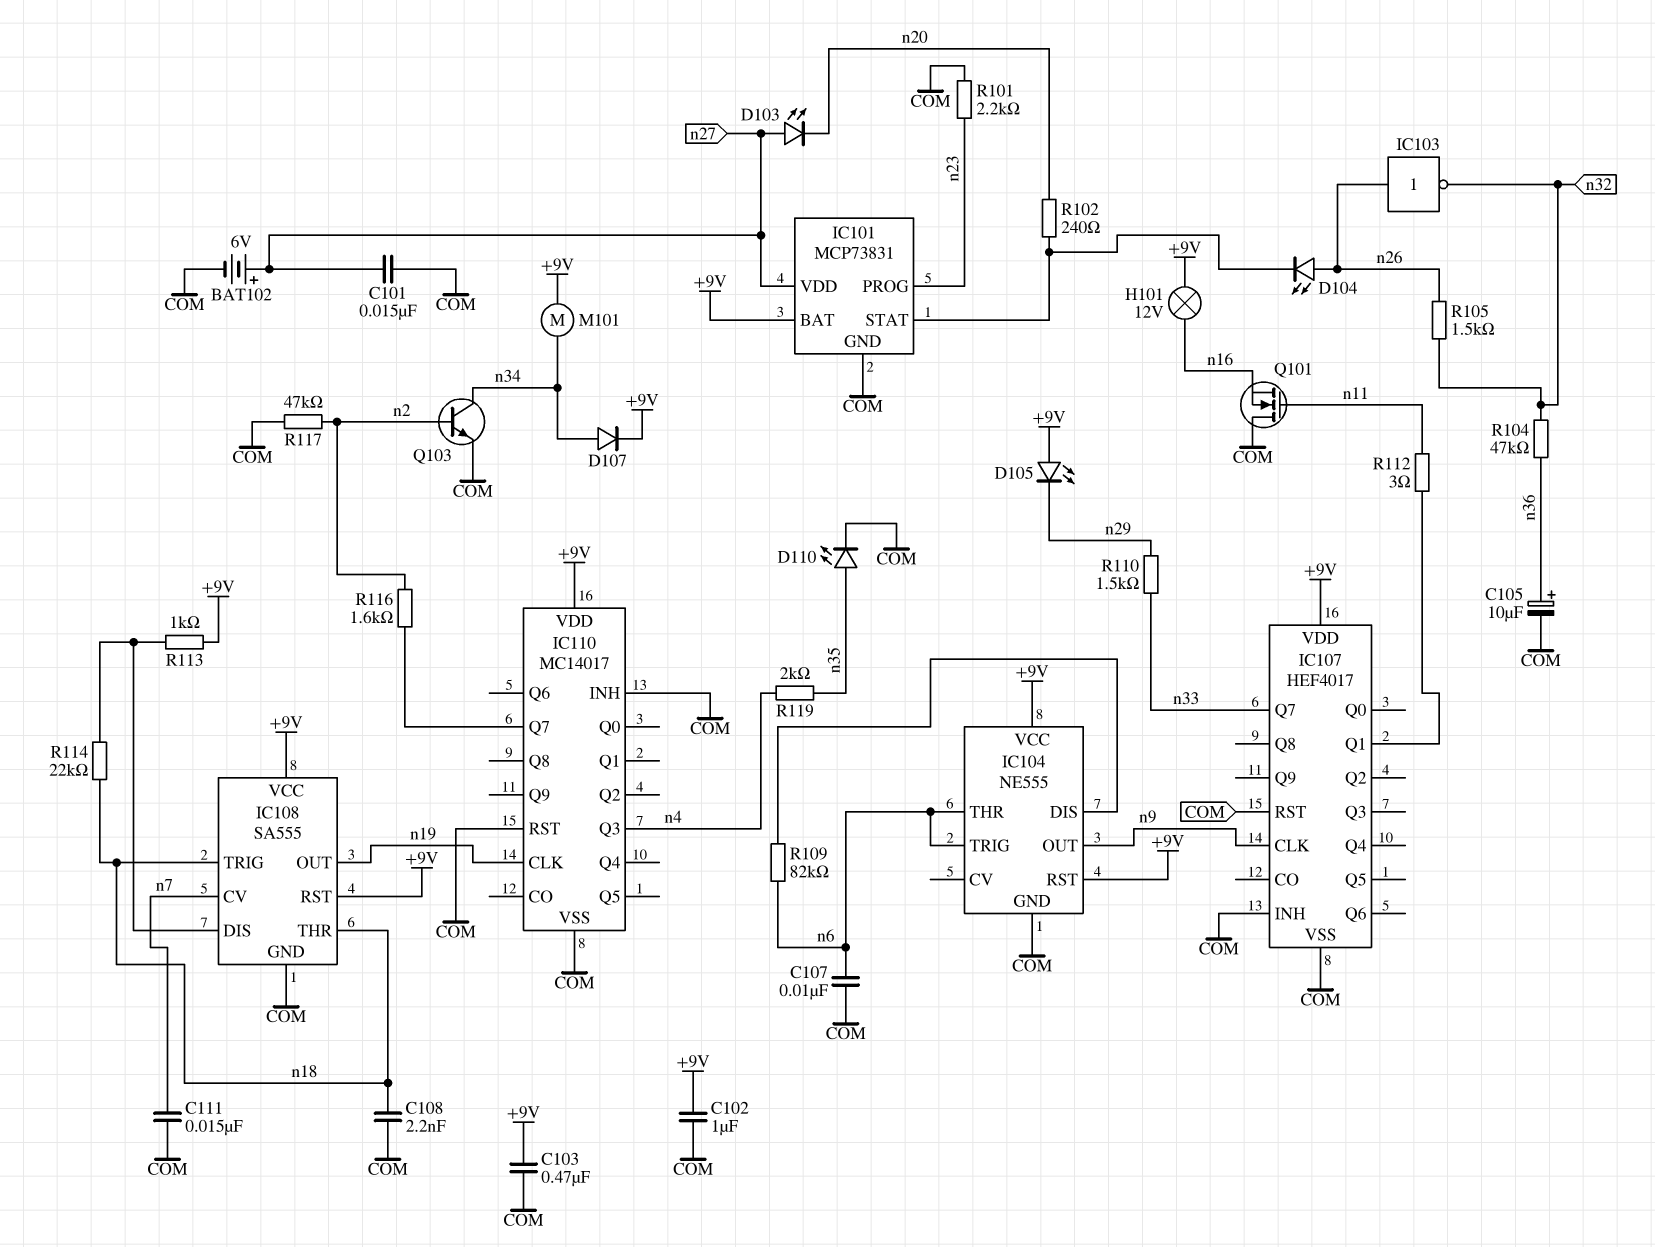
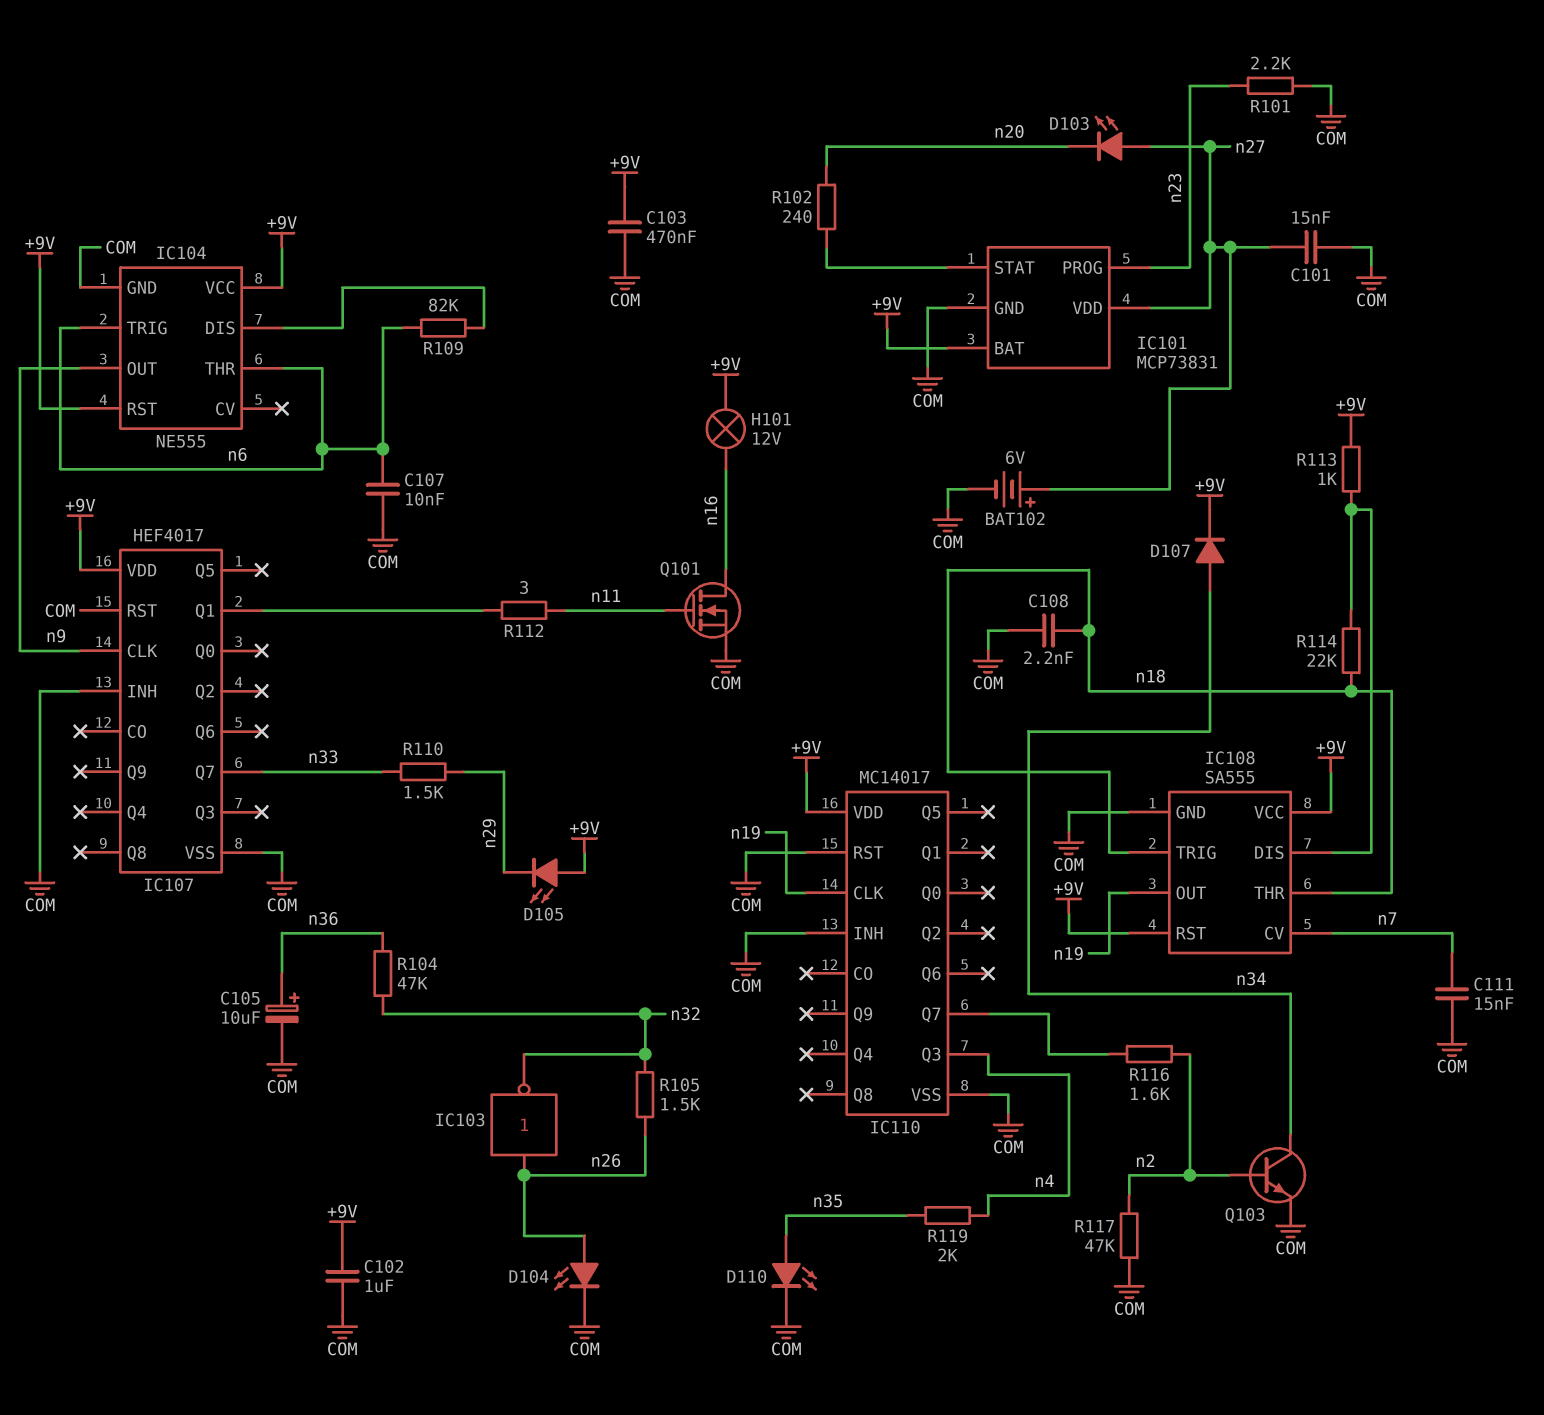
D104: LED (A n26, K IC101/STAT) -> LED (A n26, K COM)
M101: motor (+9V, n34) -> none
Q101: NMOS (G n11, D COM, S n16) -> NMOS (G n11, D n16, S COM)

